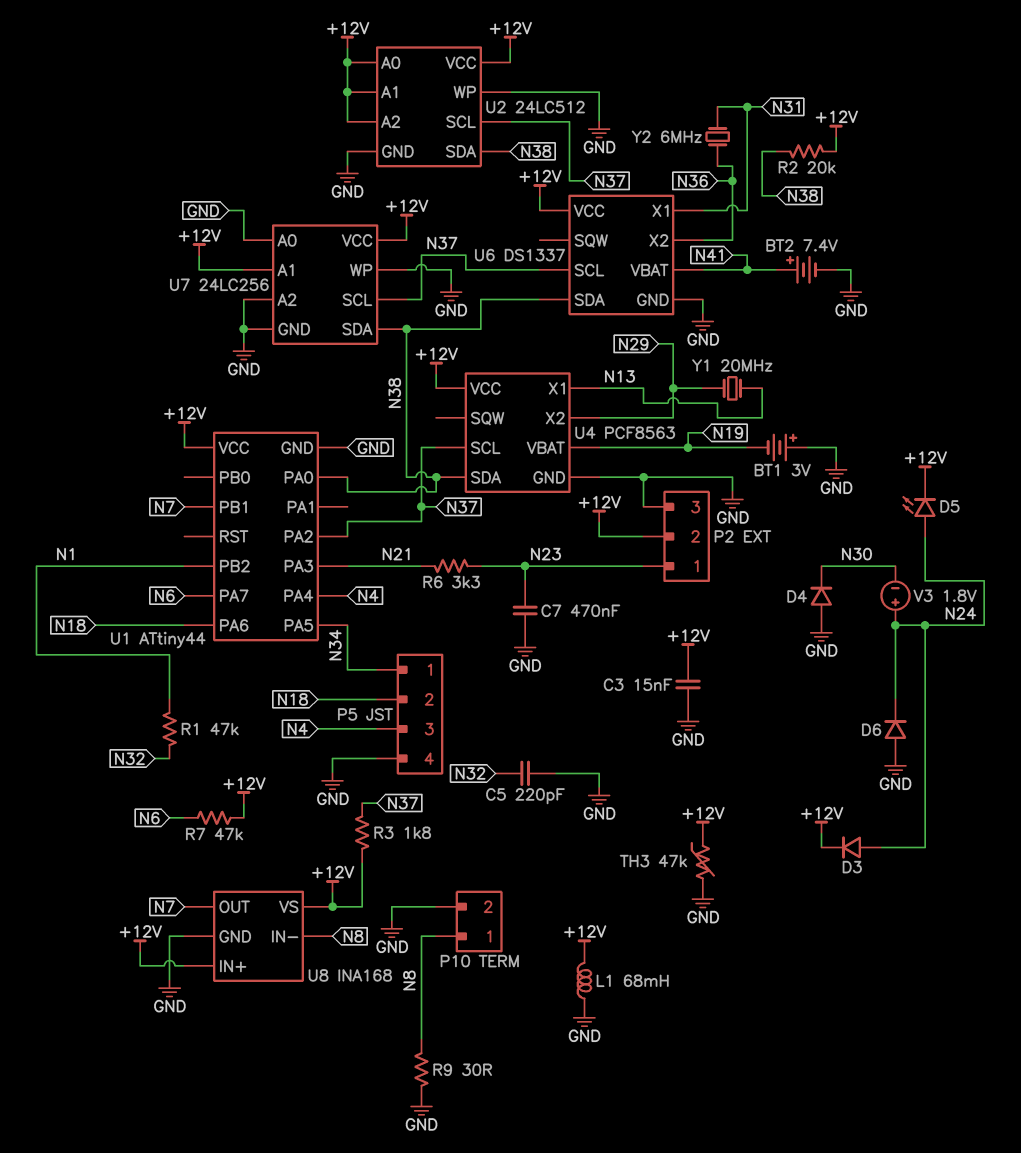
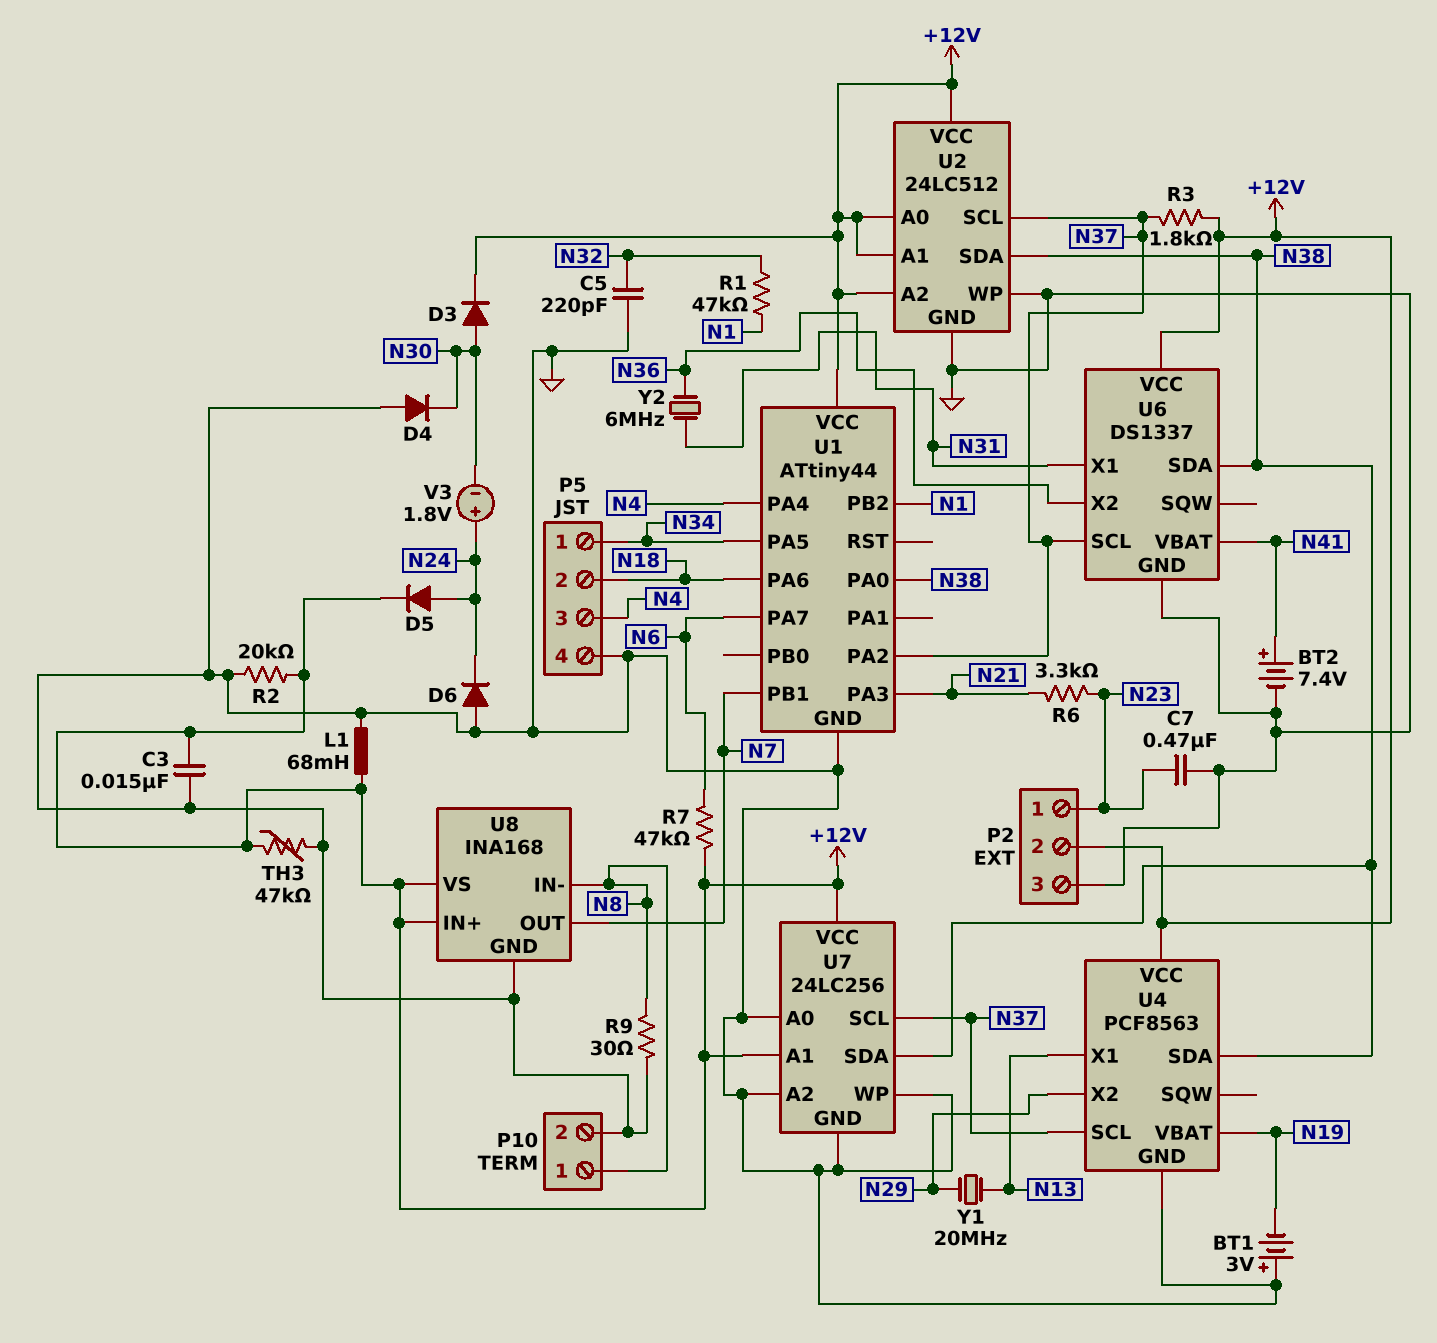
D3: diode (A N24, K +12V) -> diode (A N30, K +12V)
D5: LED (A N24, K +12V) -> diode (A N24, K +12V)
R2: 20k (+12V, N38) -> 20k (+12V, GND)

